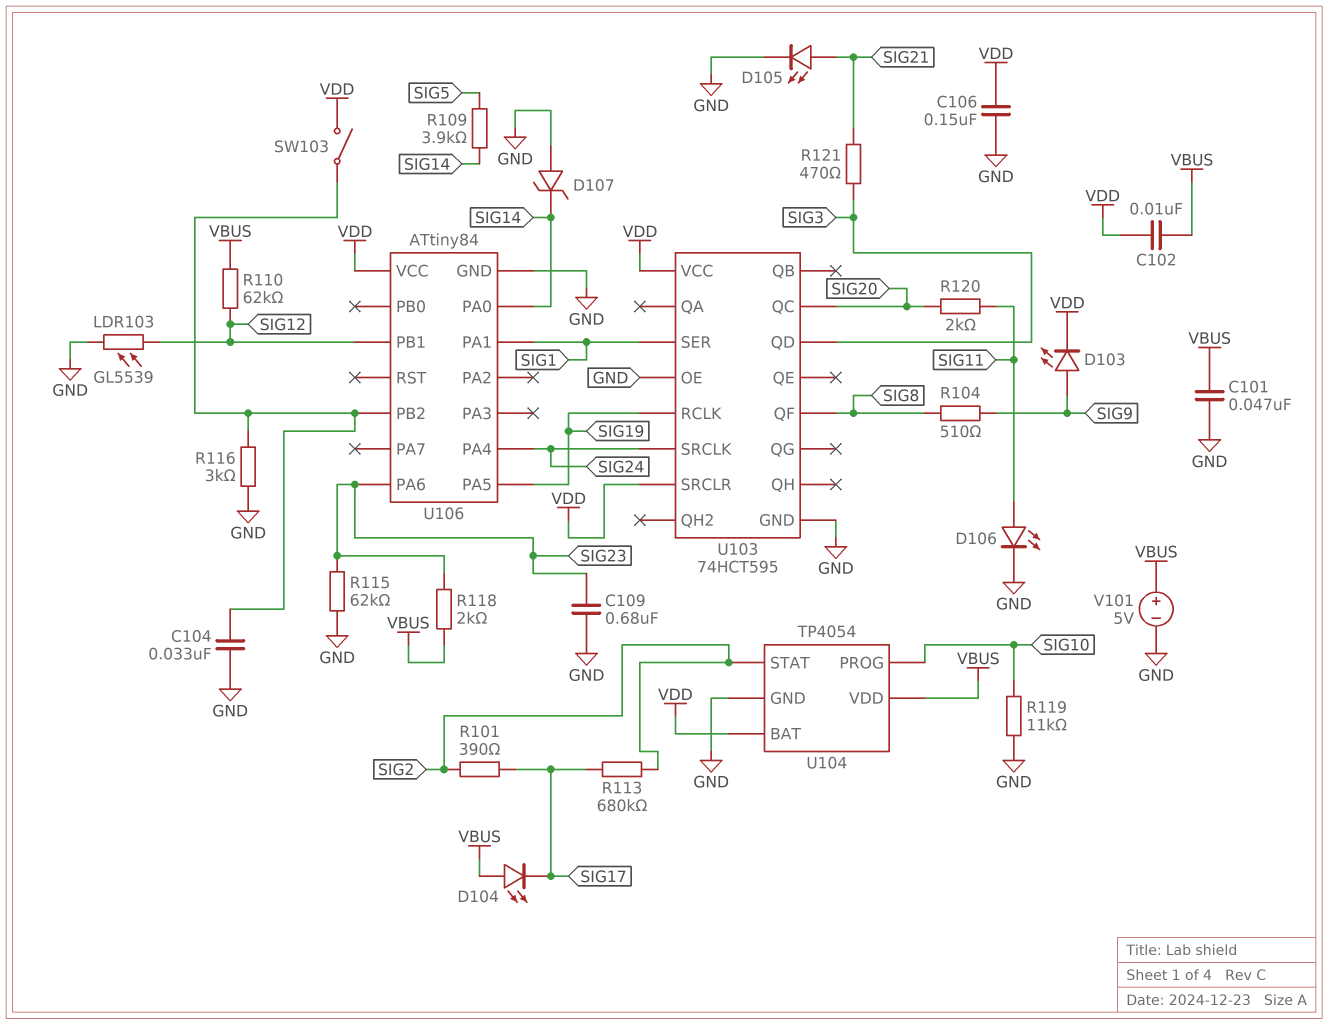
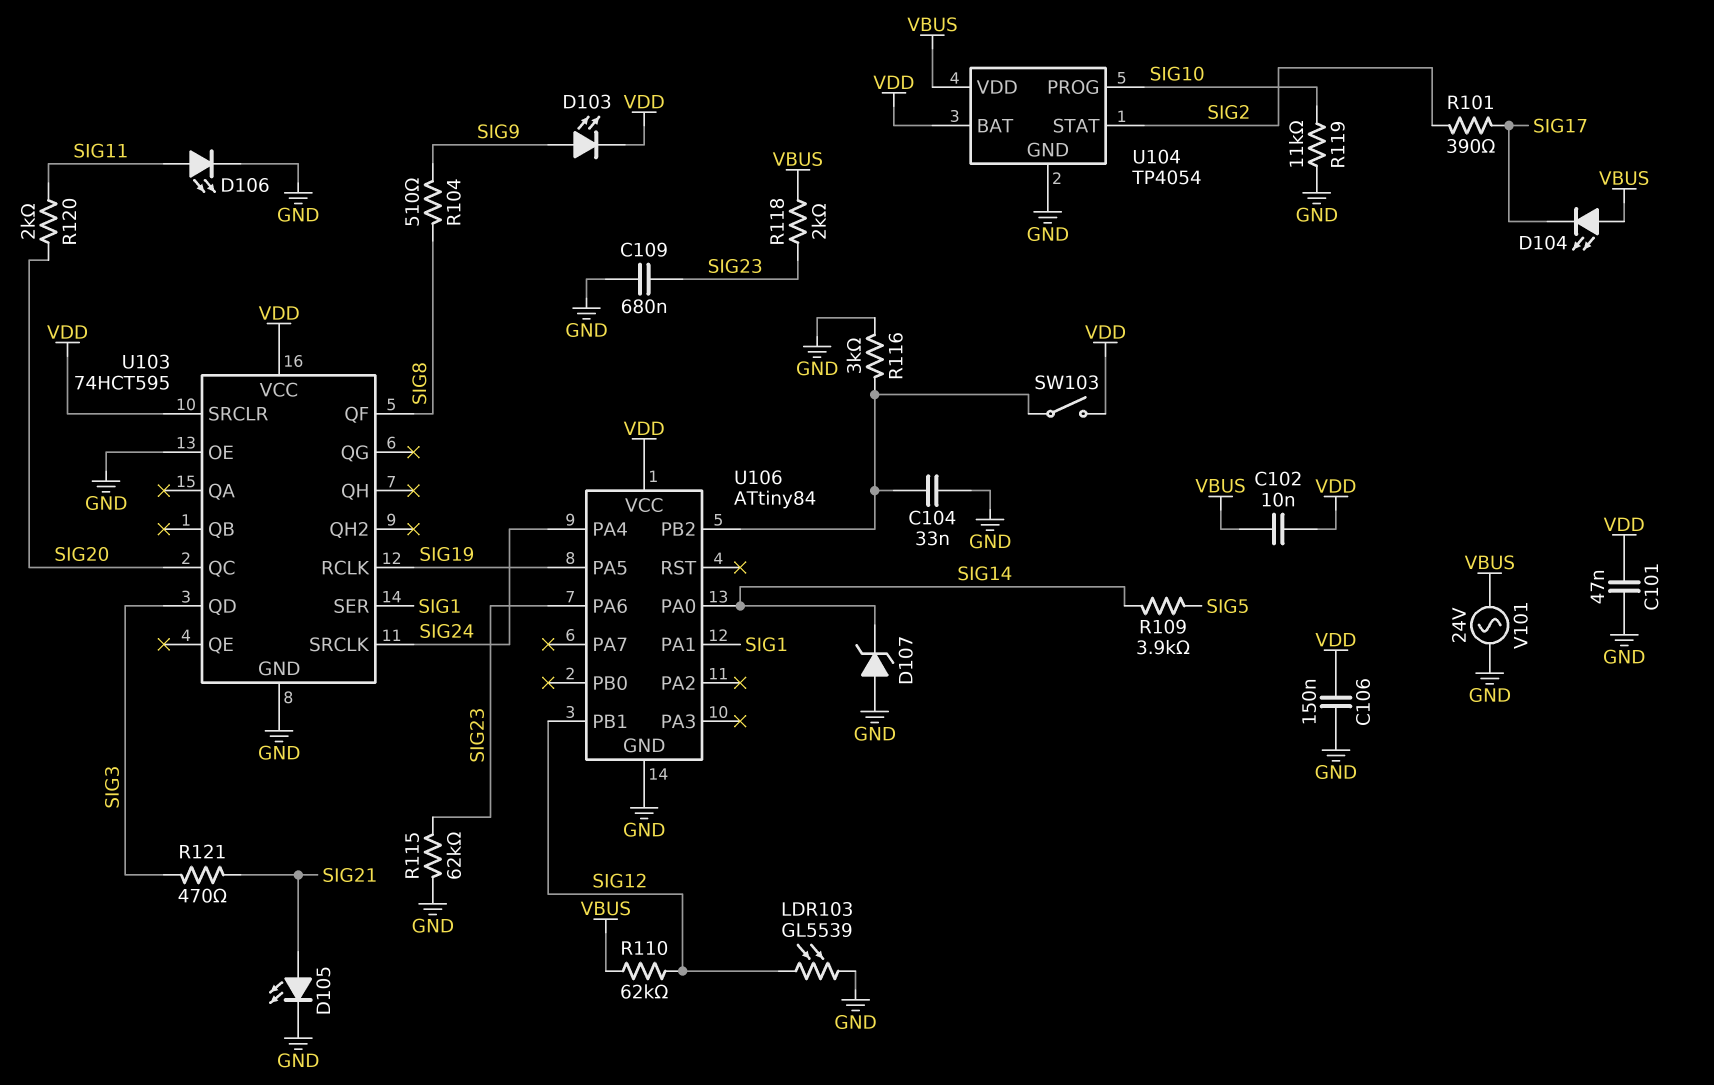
C101: 47nF (GND, VBUS) -> 47nF (GND, VDD)
R113: 680k (SIG2, SIG17) -> none
V101: 5V (plus VBUS, minus GND) -> AC 24V (GND, VBUS)

